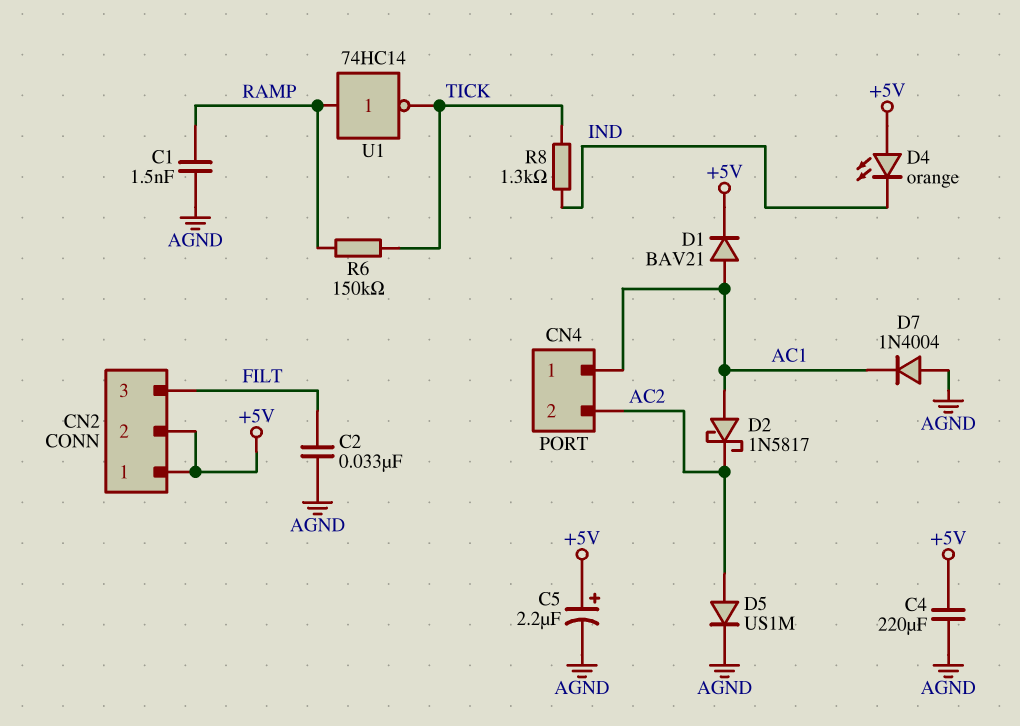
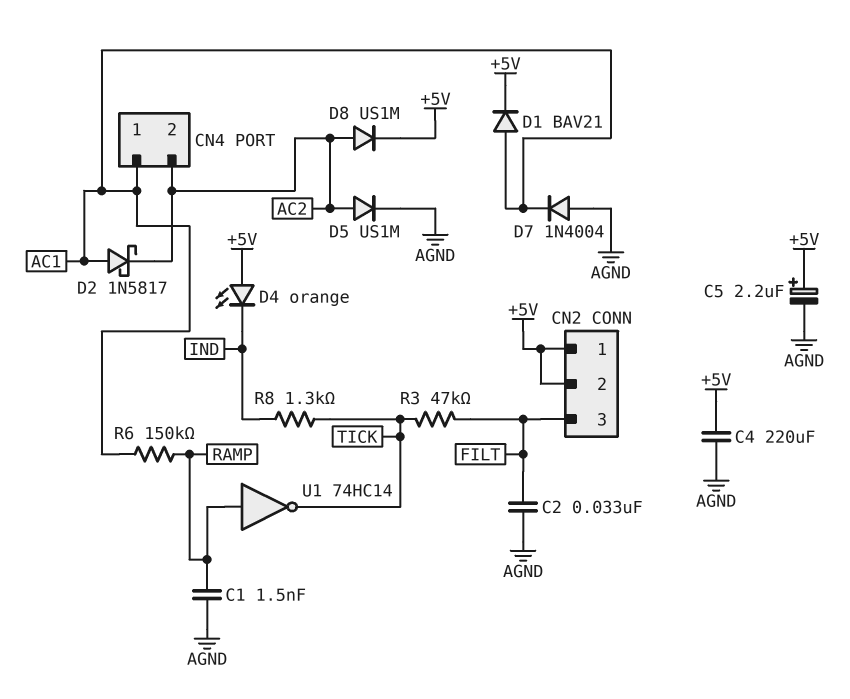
D8: none -> diode US1M (A AC2, K +5V)
R3: none -> 47k (FILT, TICK)
R6: 150k (RAMP, TICK) -> 150k (AC1, RAMP)

